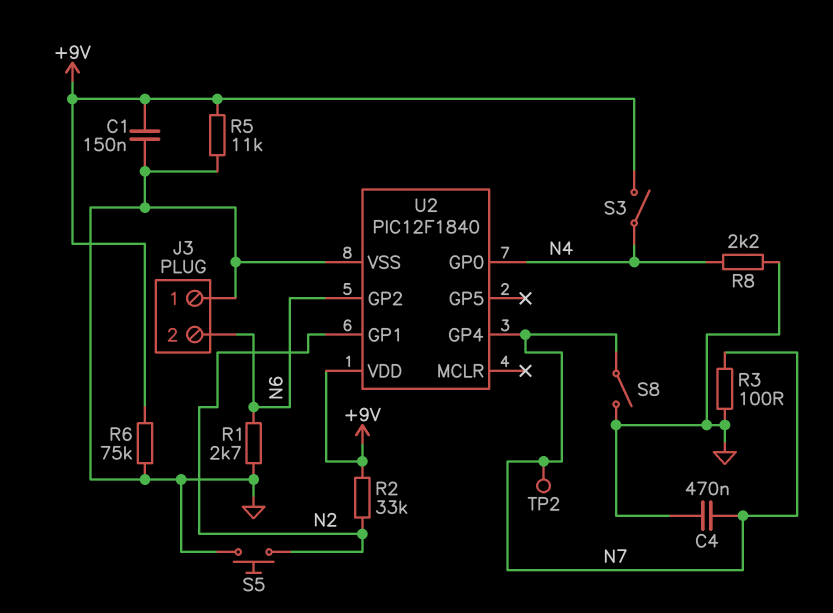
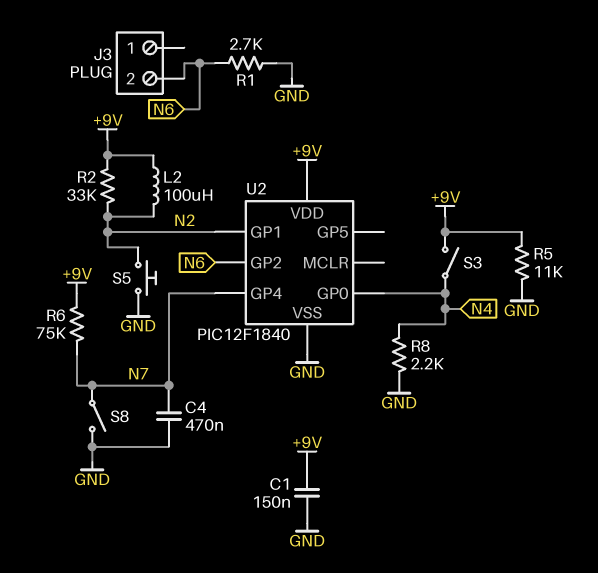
J3 pin 1: GND -> none
L2: none -> 100uH (+9V, N2)
R3: 100 (GND, N7) -> none
R6: 75k (+9V, GND) -> 75k (+9V, N7)
TP2: test point (N7) -> none

